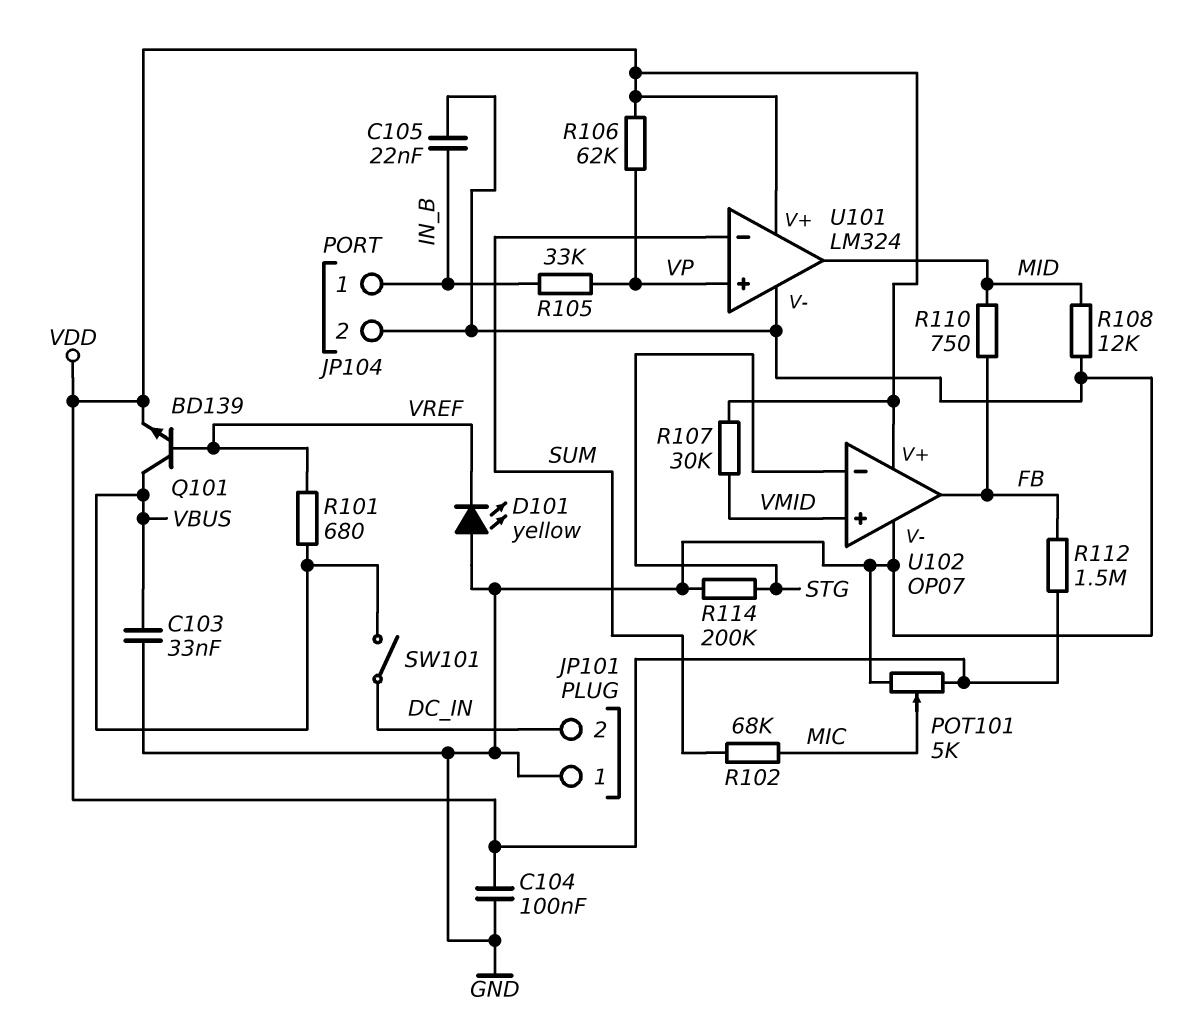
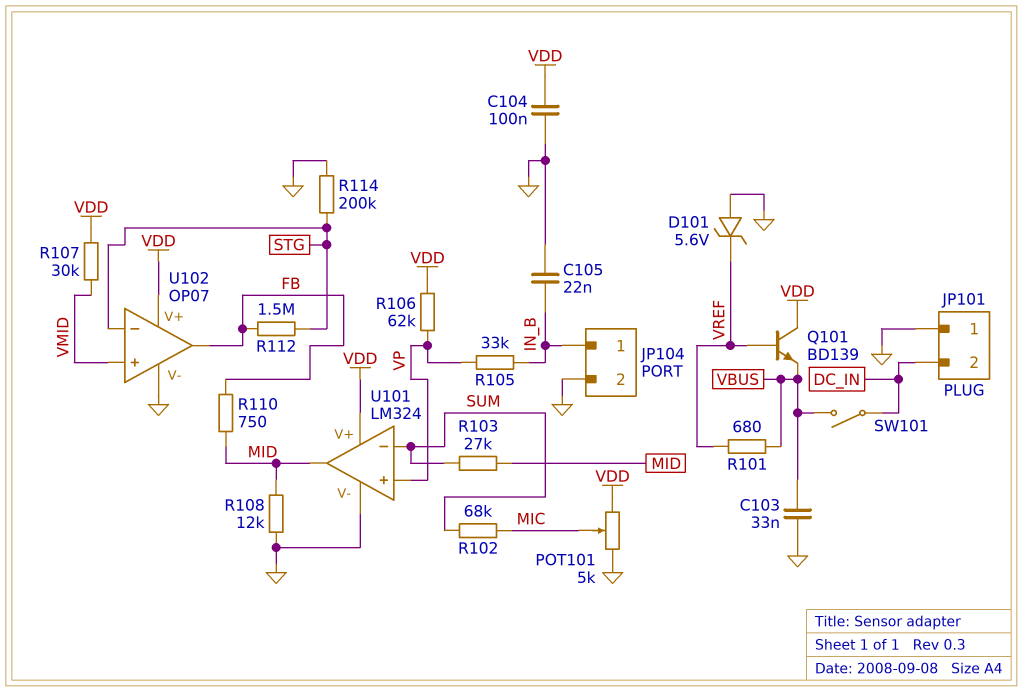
D101: LED yellow (A GND, K VREF) -> zener 5.6V (A GND, K VREF)
Q101: NPN BD139 (B VREF, C VBUS, E VDD) -> NPN BD139 (B VREF, C VDD, E VBUS)
R103: none -> 27k (MID, SUM)
R112: 1.5M (FB, VDD) -> 1.5M (FB, STG)

